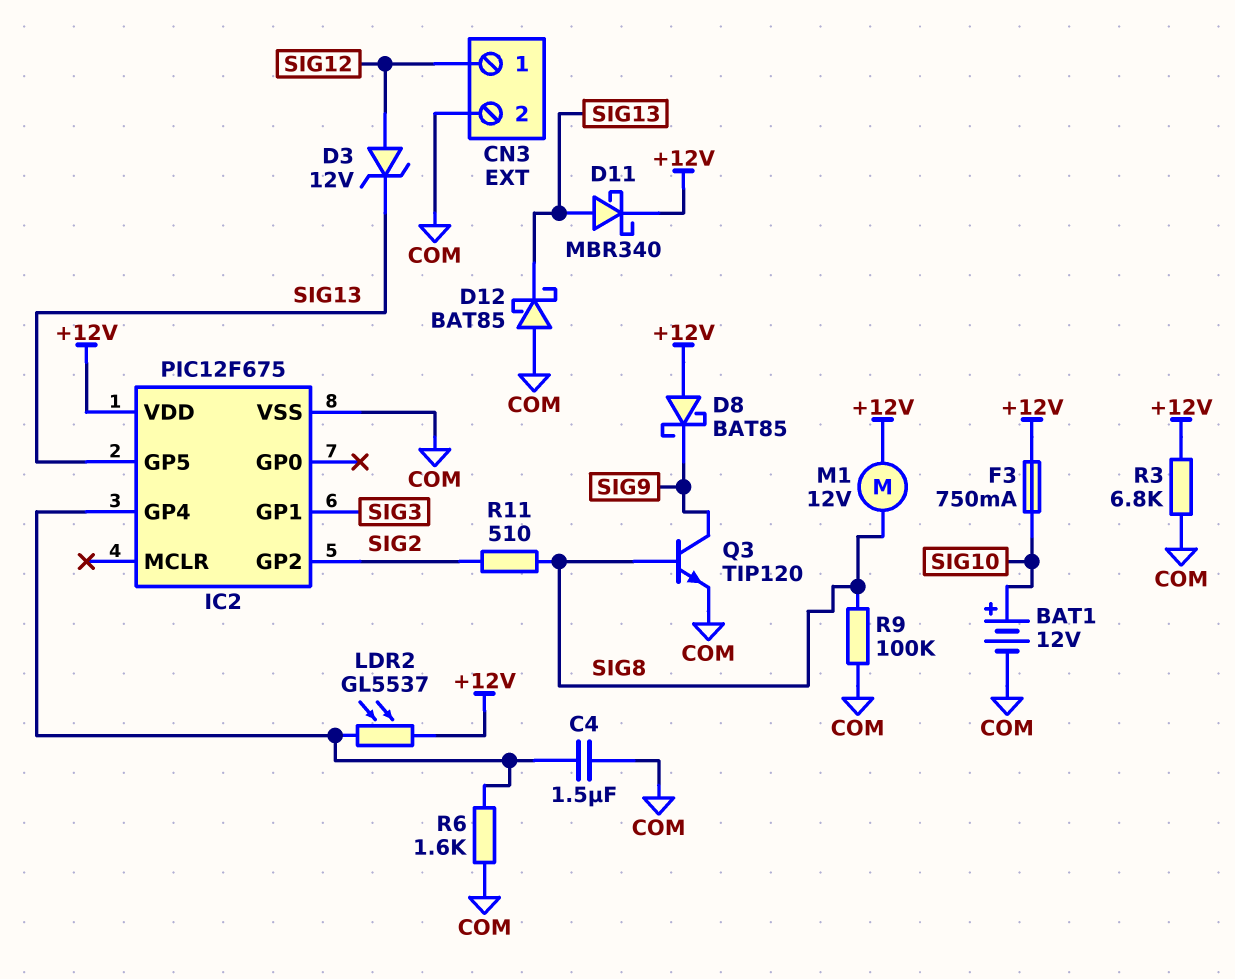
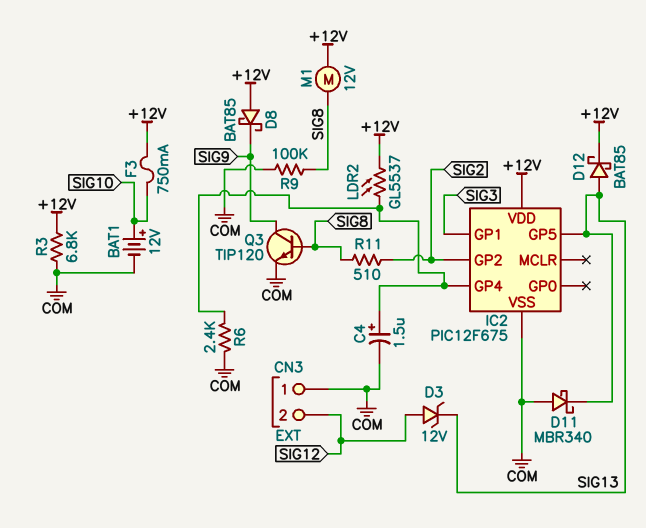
C4: 1.5uF (COM, IC2/GP4) -> 1.5uF (plus IC2/GP4, minus COM)
CN3 pin 1: SIG12 -> COM
CN3 pin 2: COM -> SIG12
D11: schottky MBR340 (A SIG13, K +12V) -> schottky MBR340 (A COM, K SIG13)
D12: schottky BAT85 (A COM, K SIG13) -> schottky BAT85 (A SIG13, K +12V)
R6: 1.6k (COM, IC2/GP4) -> 2.4k (COM, IC2/GP4)

